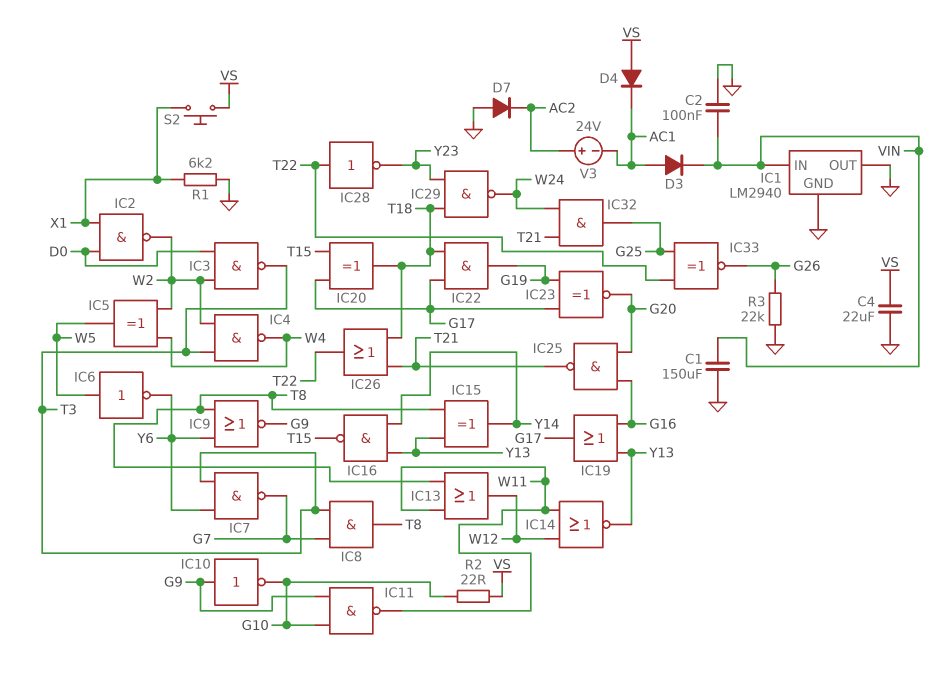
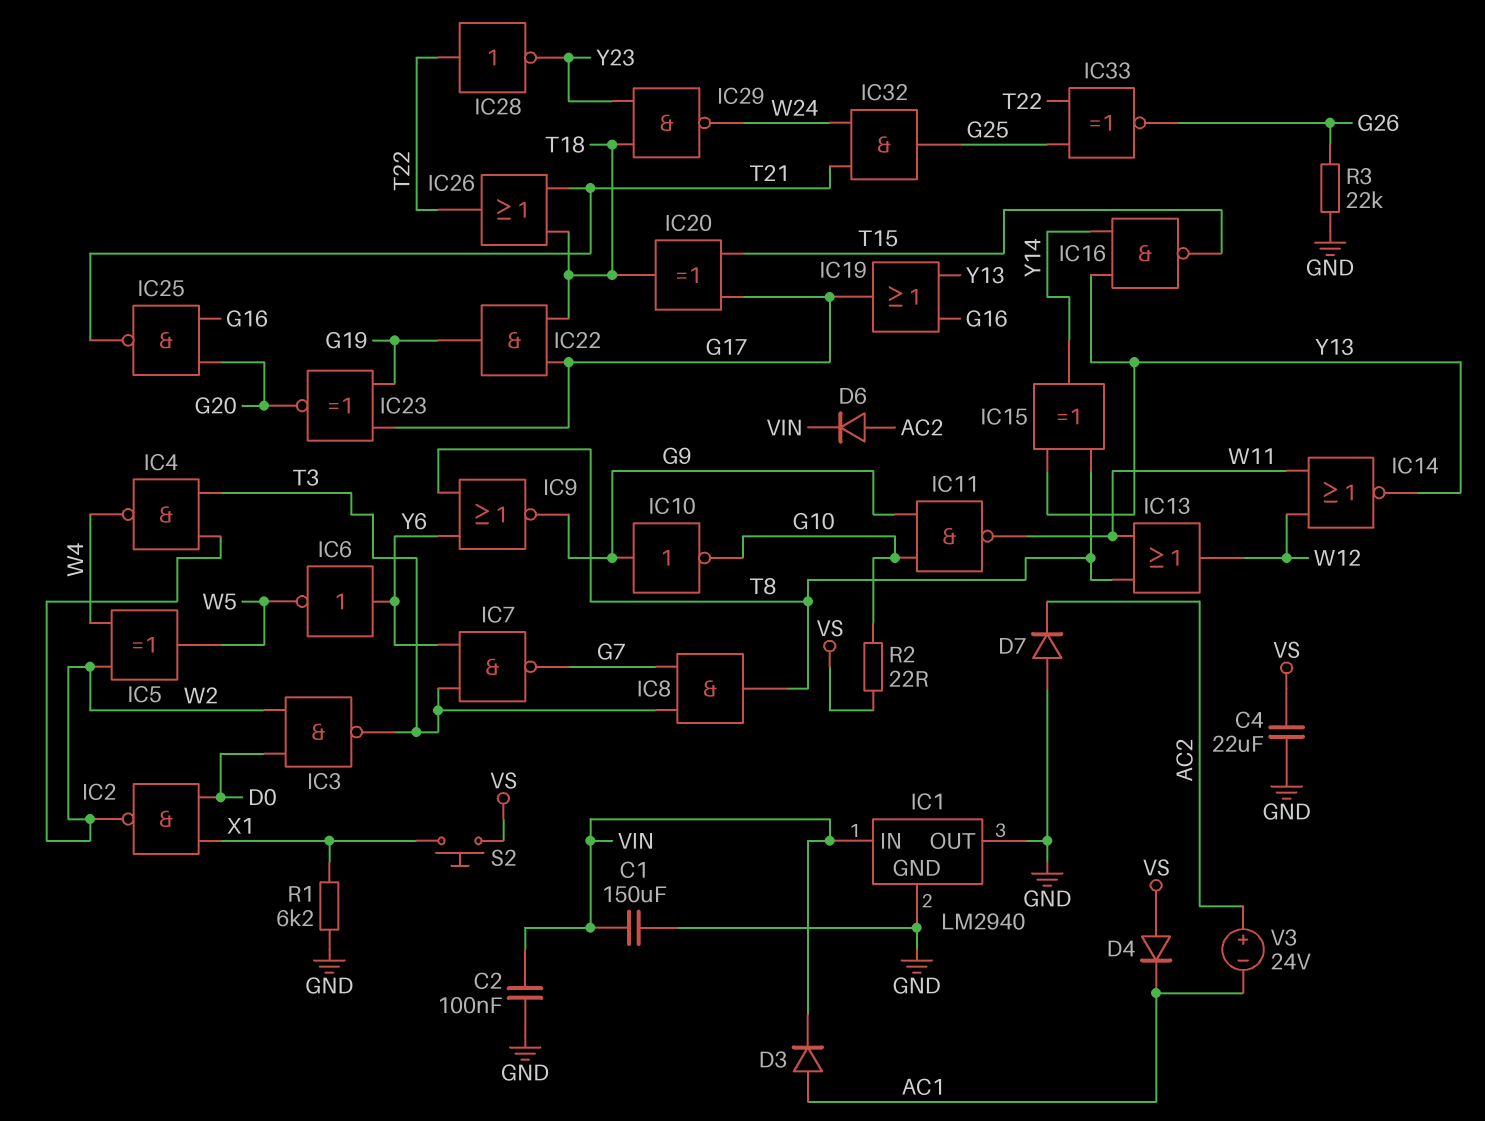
D6: none -> diode (A AC2, K VIN)
IC6: NOT (in W5, out Y6) -> NOT (in Y6, out W5)

